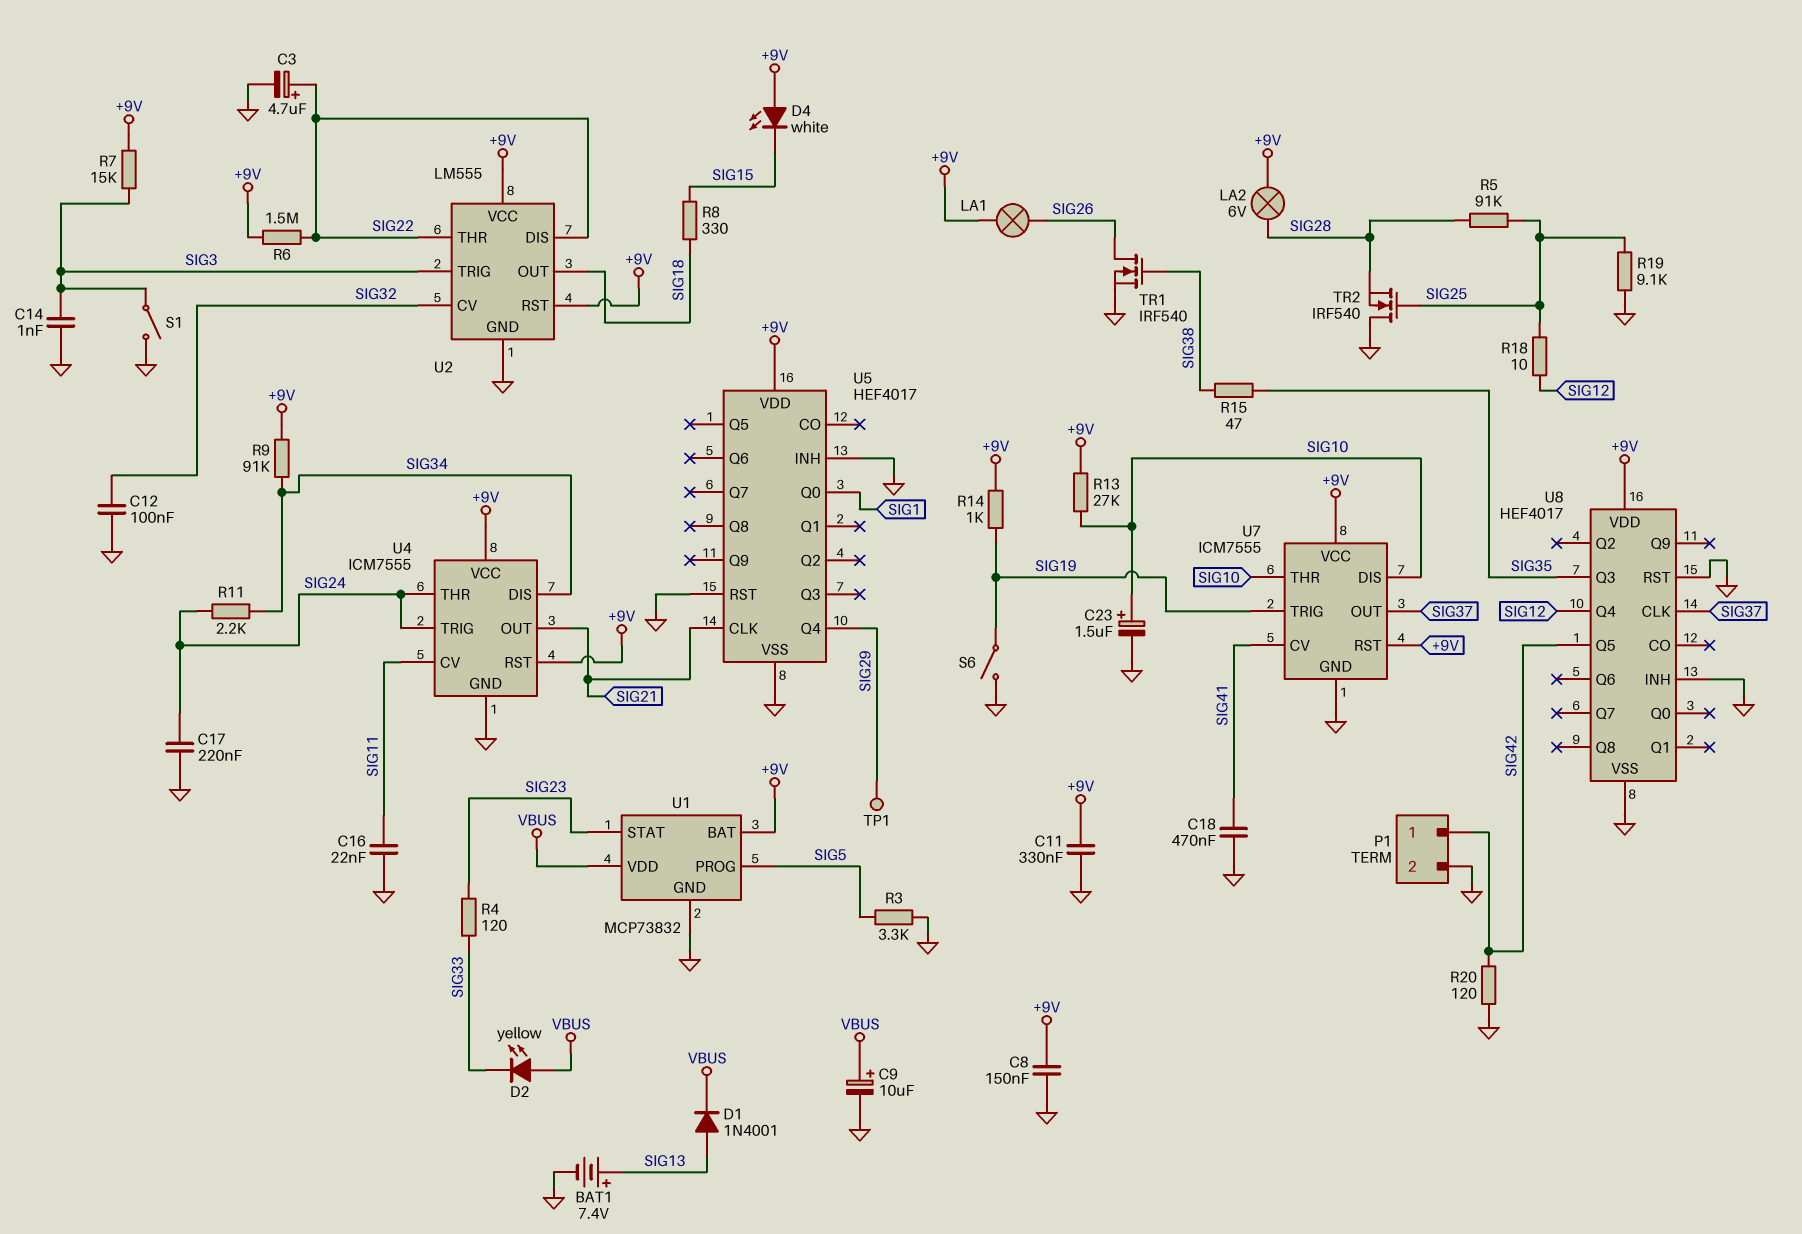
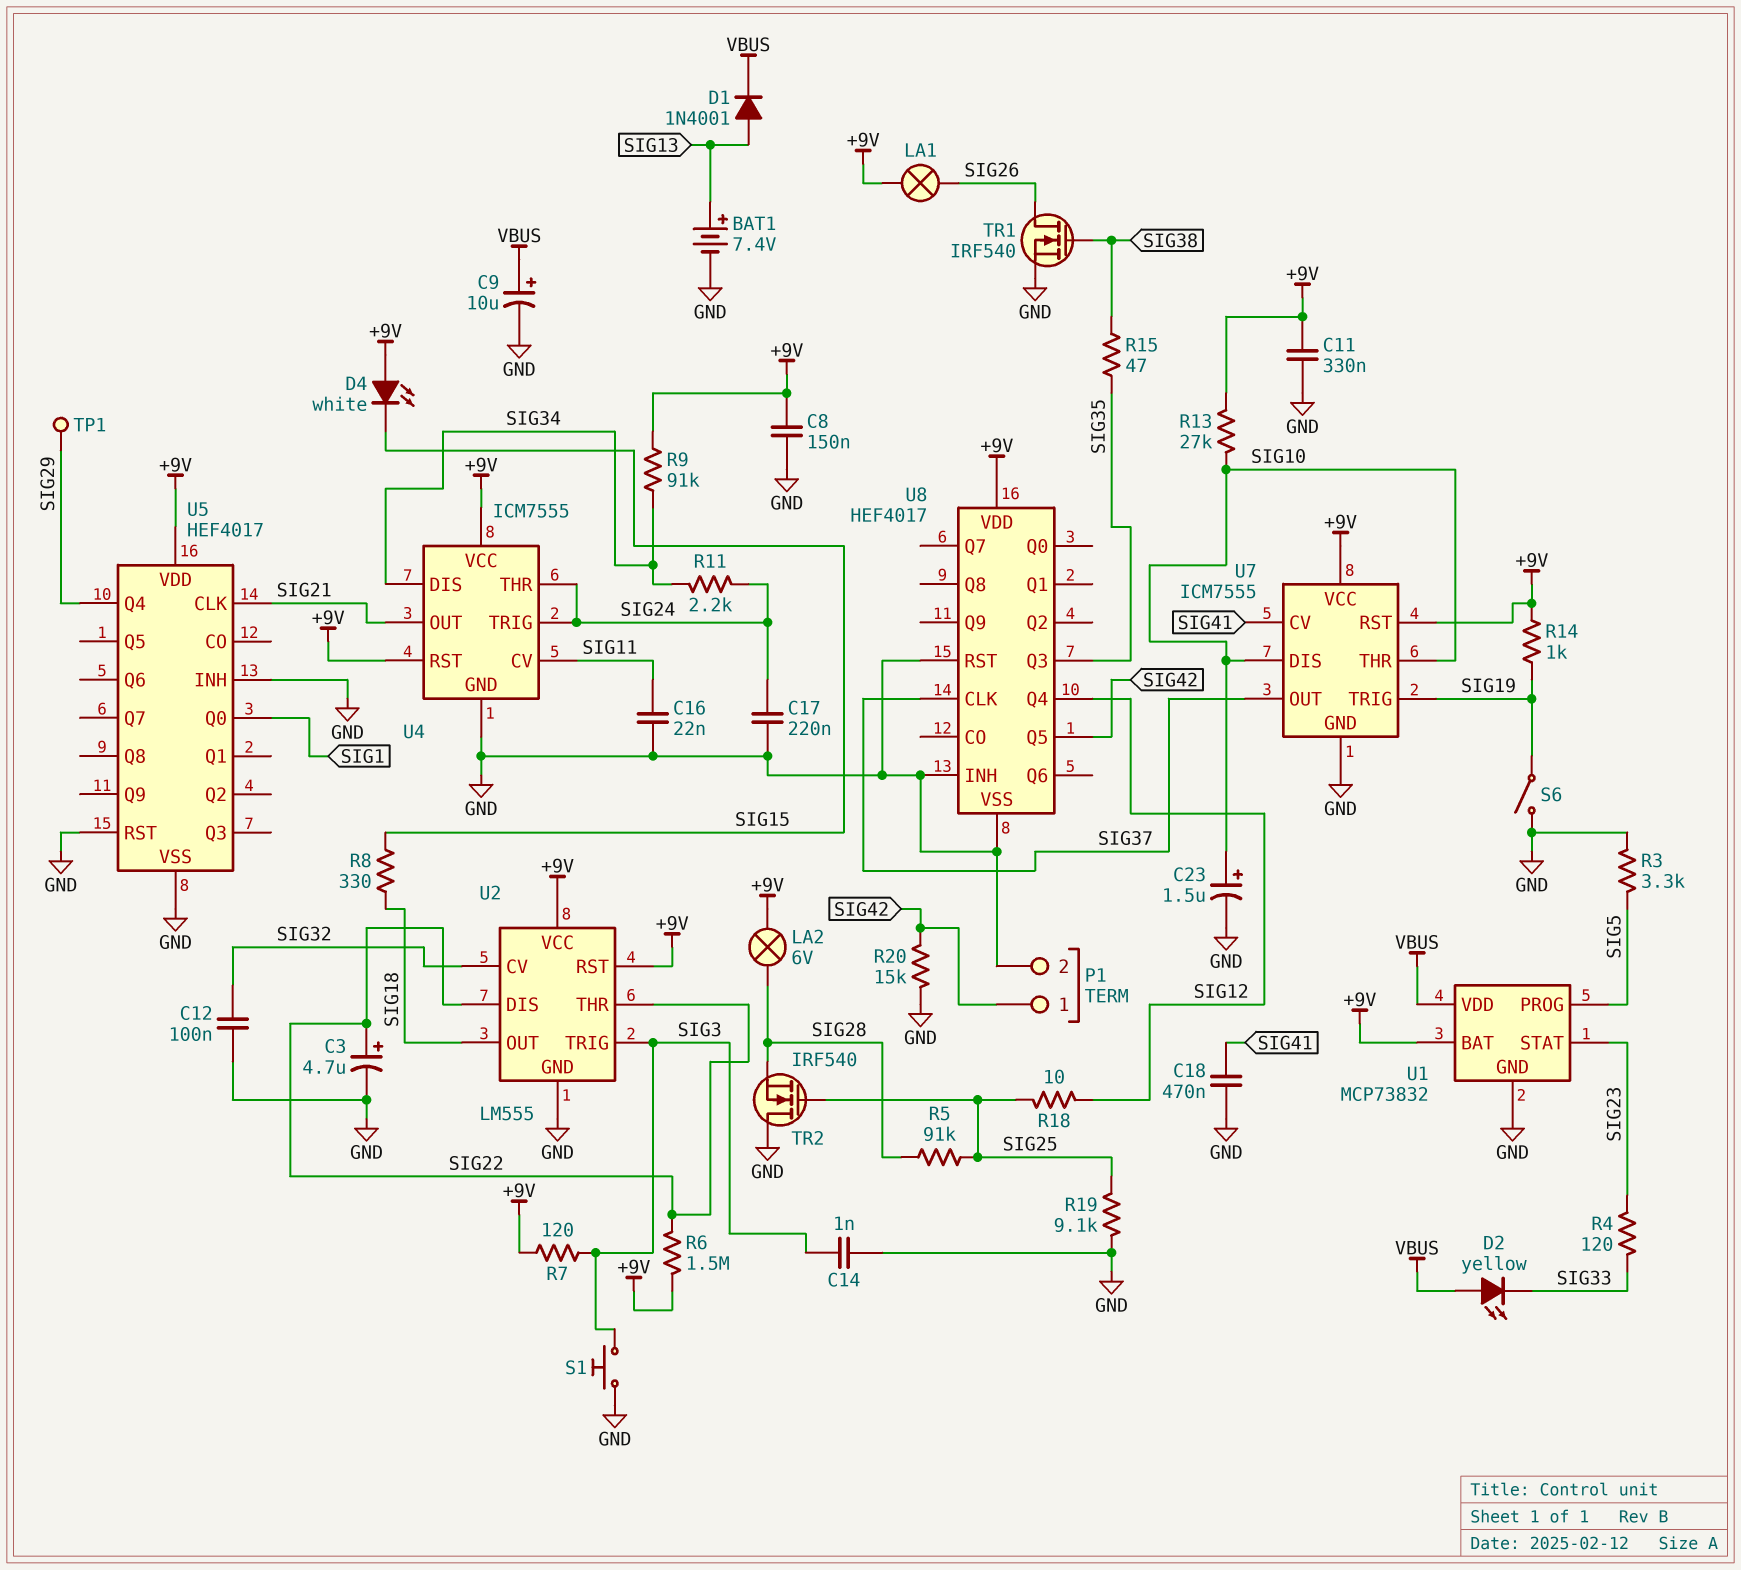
R7: 15k (+9V, SIG3) -> 120 (+9V, SIG3)
R20: 120 (GND, SIG42) -> 15k (GND, SIG42)
S1: switch (GND, SIG3) -> button (GND, SIG3)

